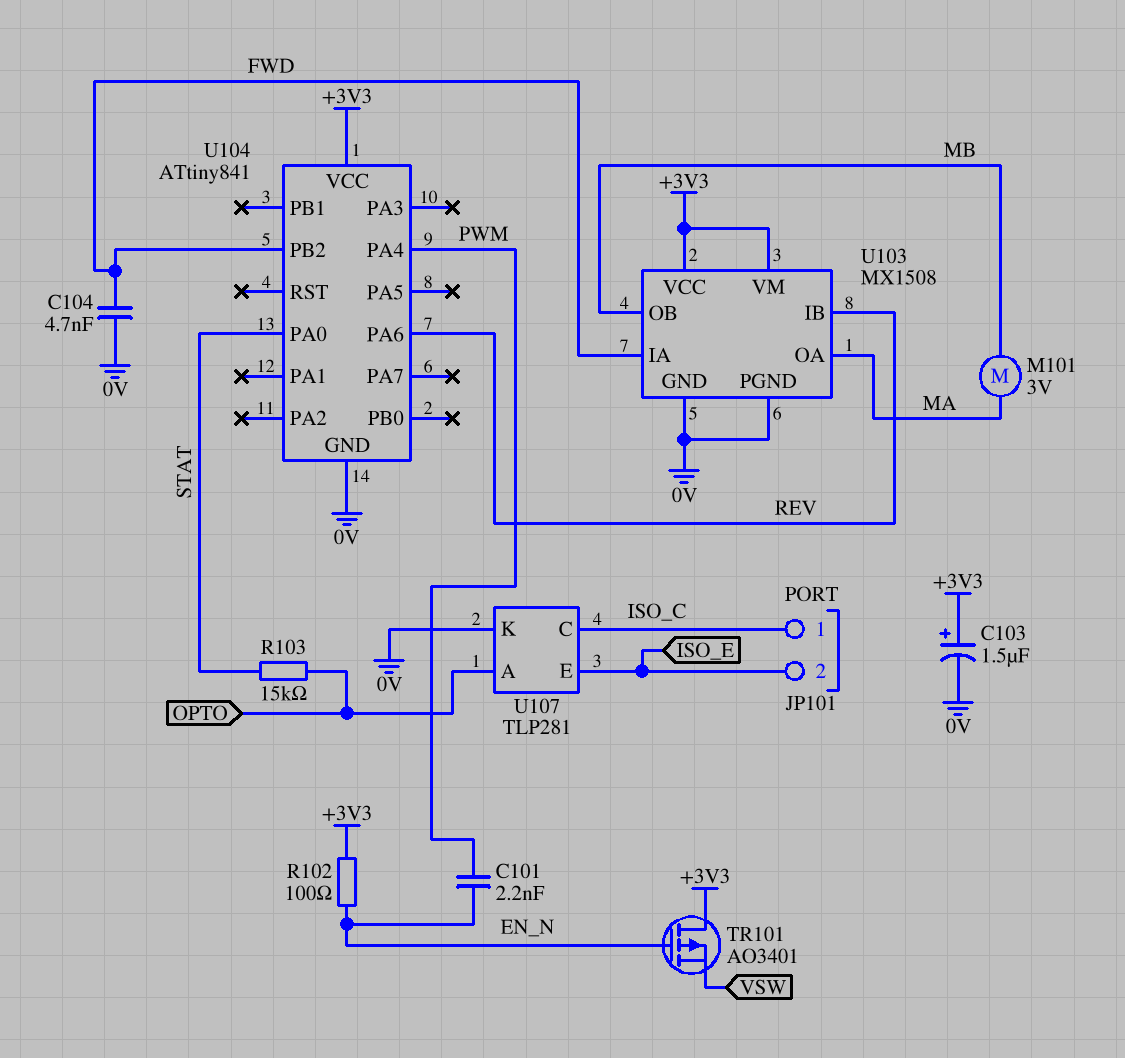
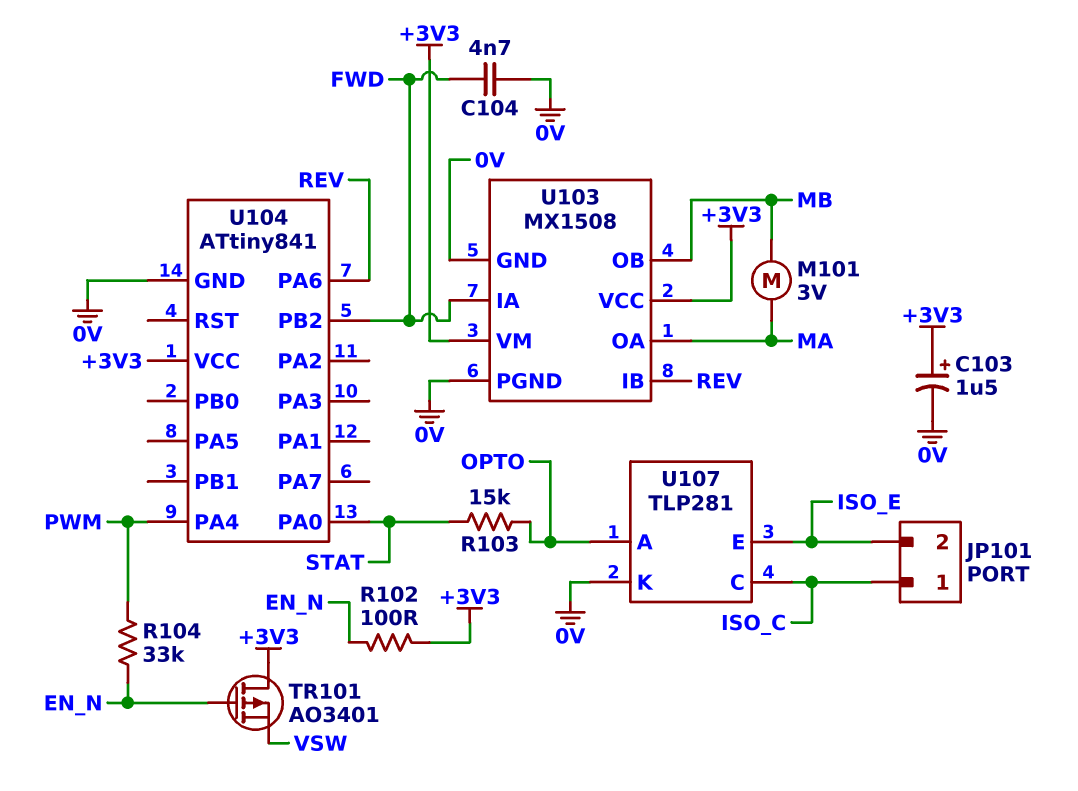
C101: 2.2nF (EN_N, PWM) -> none
R104: none -> 33k (EN_N, PWM)

